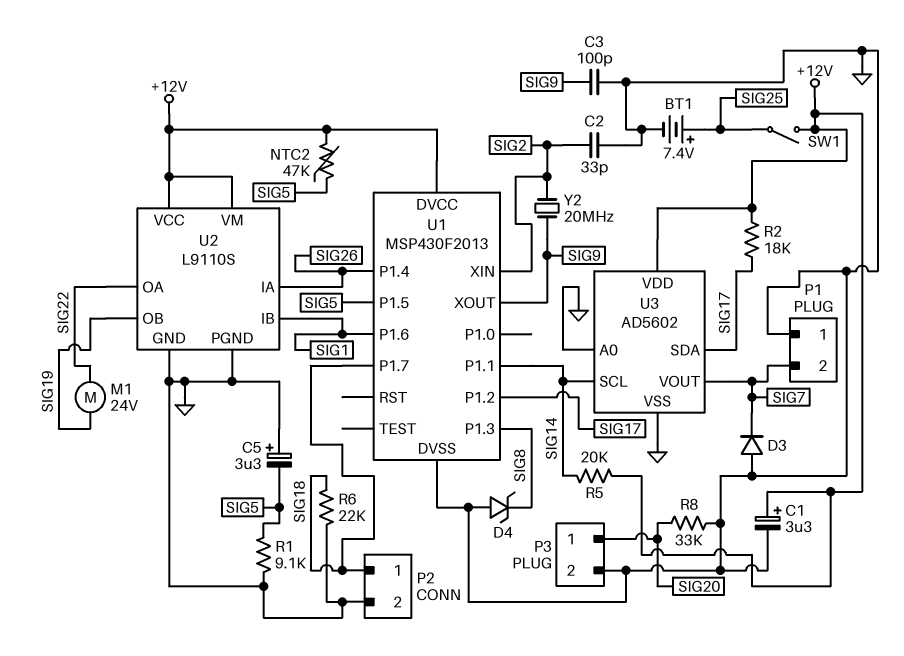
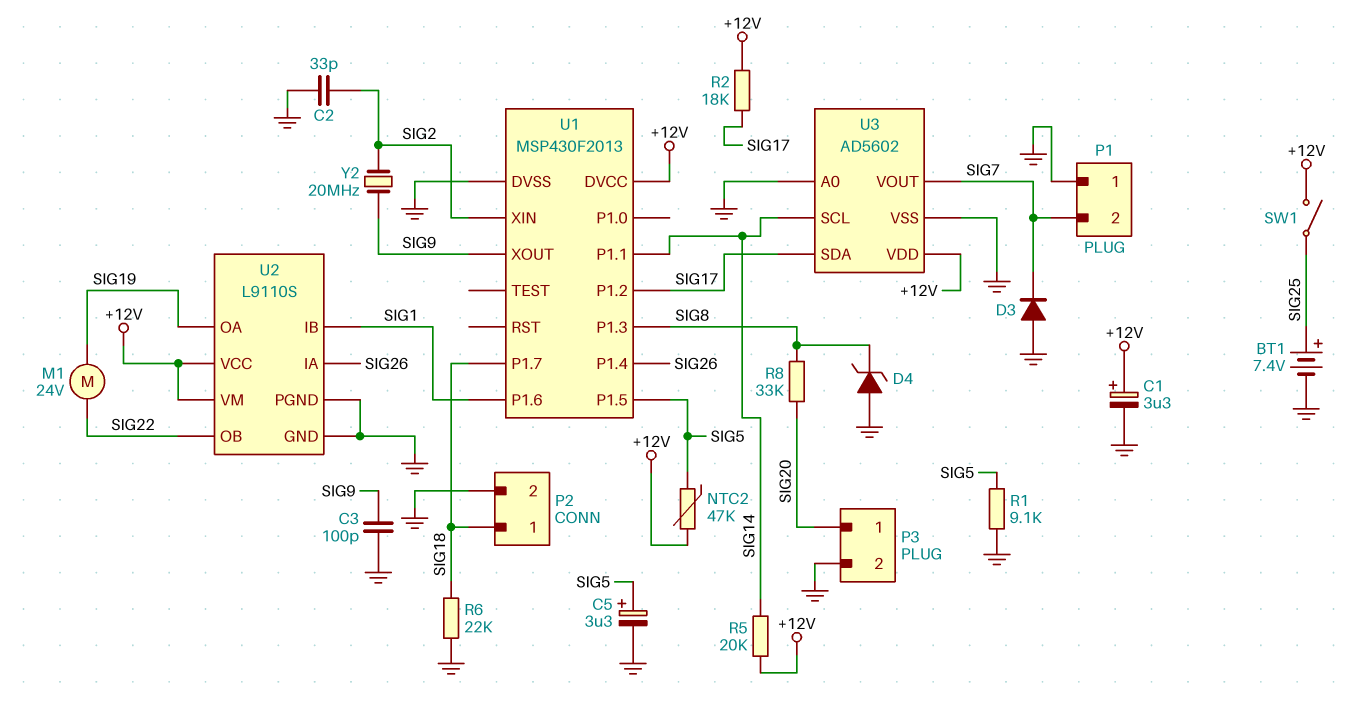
C5: 3.3uF (plus GND, minus SIG5) -> 3.3uF (plus SIG5, minus GND)
R8: 33k (GND, SIG20) -> 33k (SIG8, SIG20)
U2 pin OA: SIG22 -> SIG19
U2 pin OB: SIG19 -> SIG22

